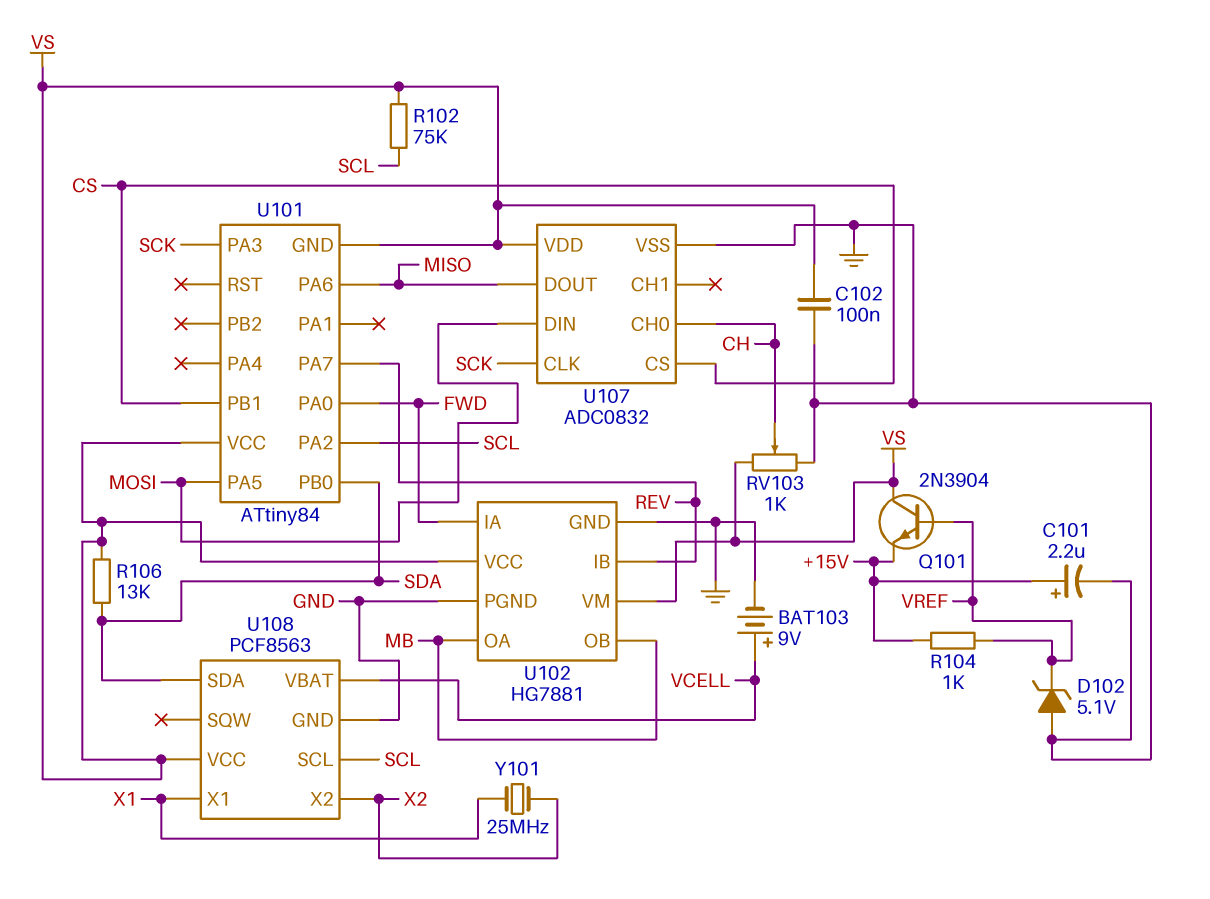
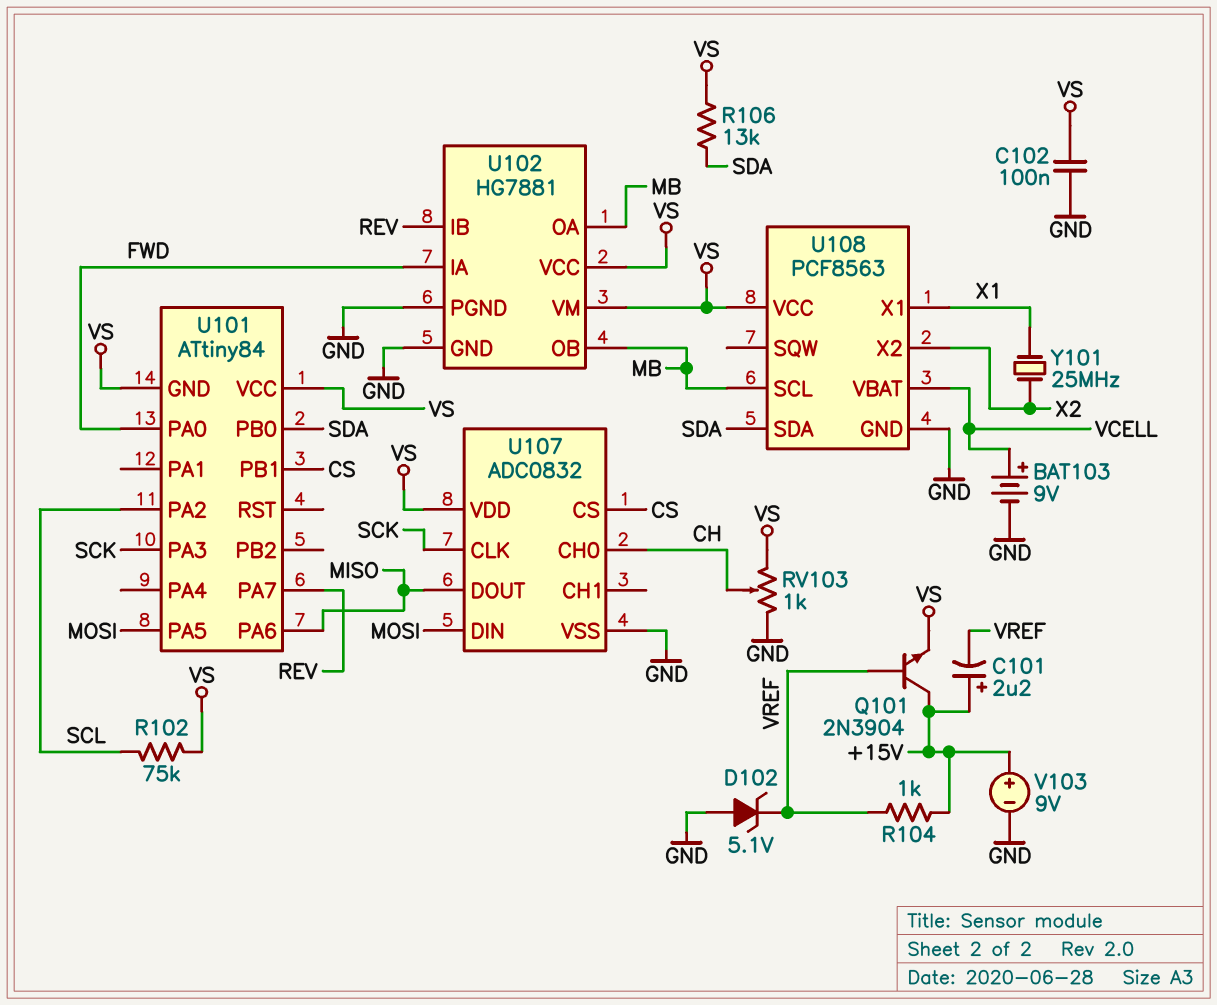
C101: 2.2uF (plus +15V, minus GND) -> 2.2uF (plus +15V, minus VREF)
Q101: NPN 2N3904 (B VREF, C VS, E +15V) -> NPN 2N3904 (B VREF, C +15V, E VS)
U108 pin SCL: SCL -> MB
V103: none -> 9V (plus +15V, minus GND)

